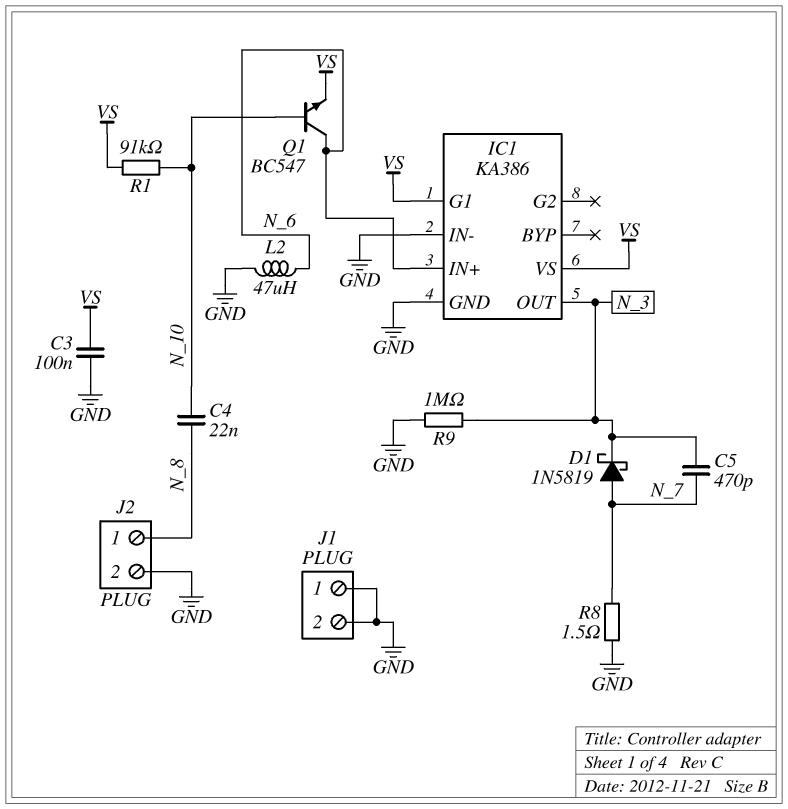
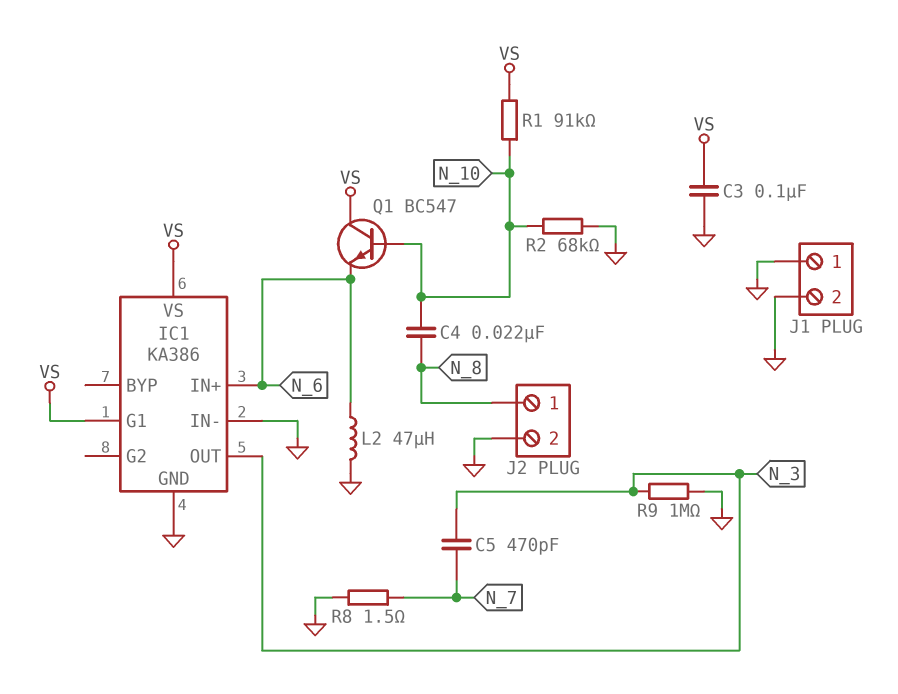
D1: schottky 1N5819 (A N_7, K N_3) -> none
Q1: NPN BC547 (B N_10, C N_6, E VS) -> NPN BC547 (B N_10, C VS, E N_6)
R2: none -> 68k (GND, N_10)

